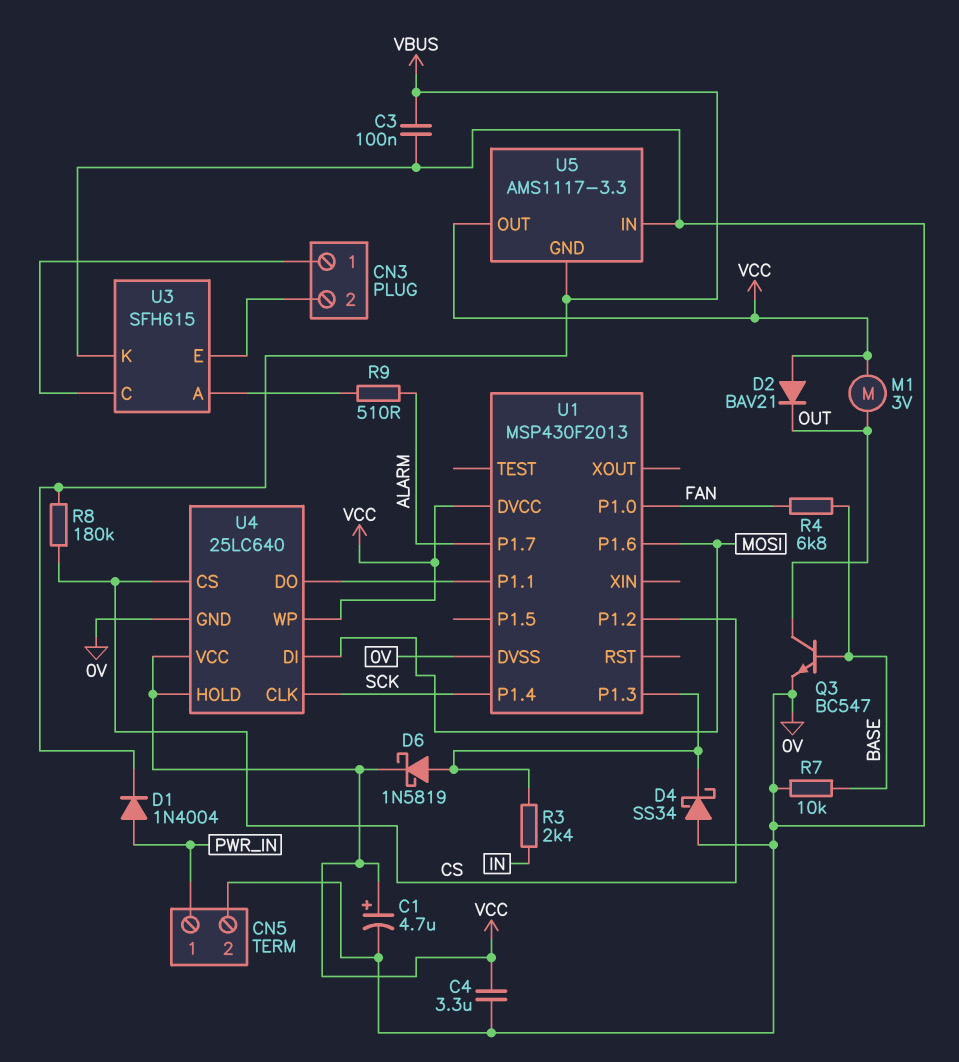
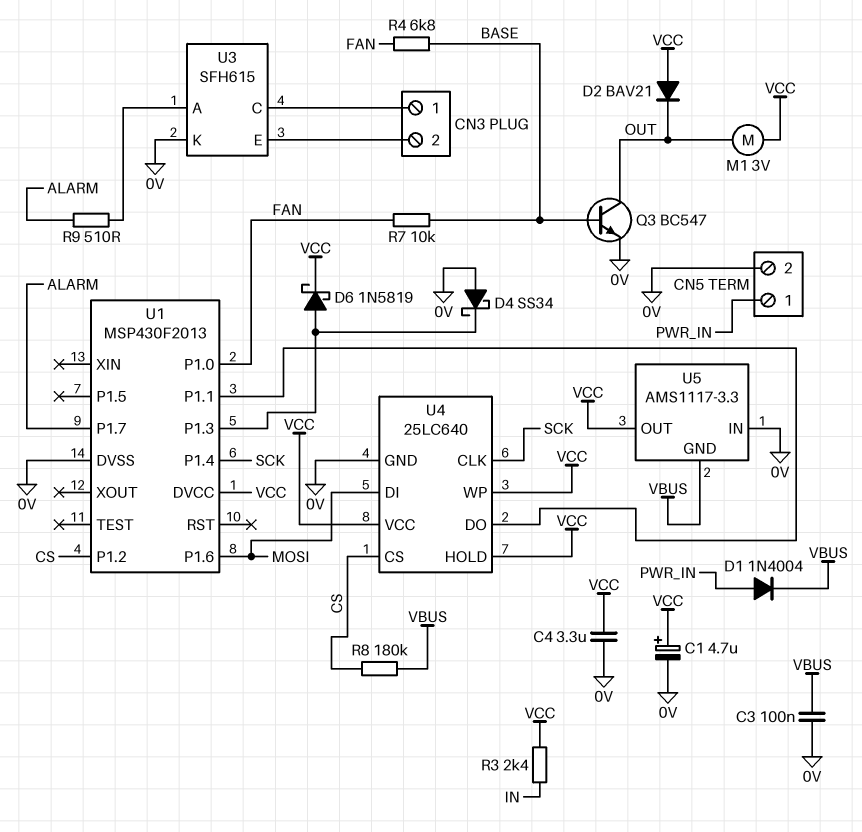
R3: 2.4k (IN, U1/P1.3) -> 2.4k (IN, VCC)
R7: 10k (0V, BASE) -> 10k (BASE, FAN)

